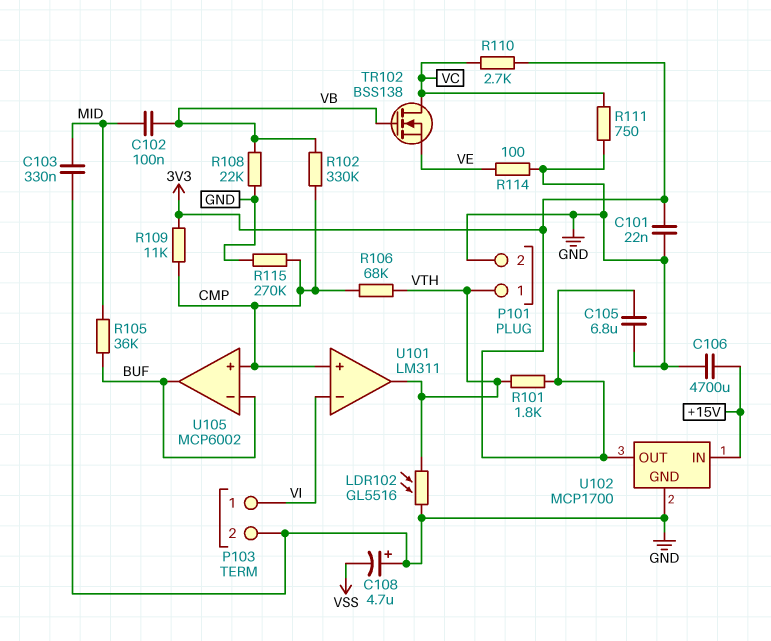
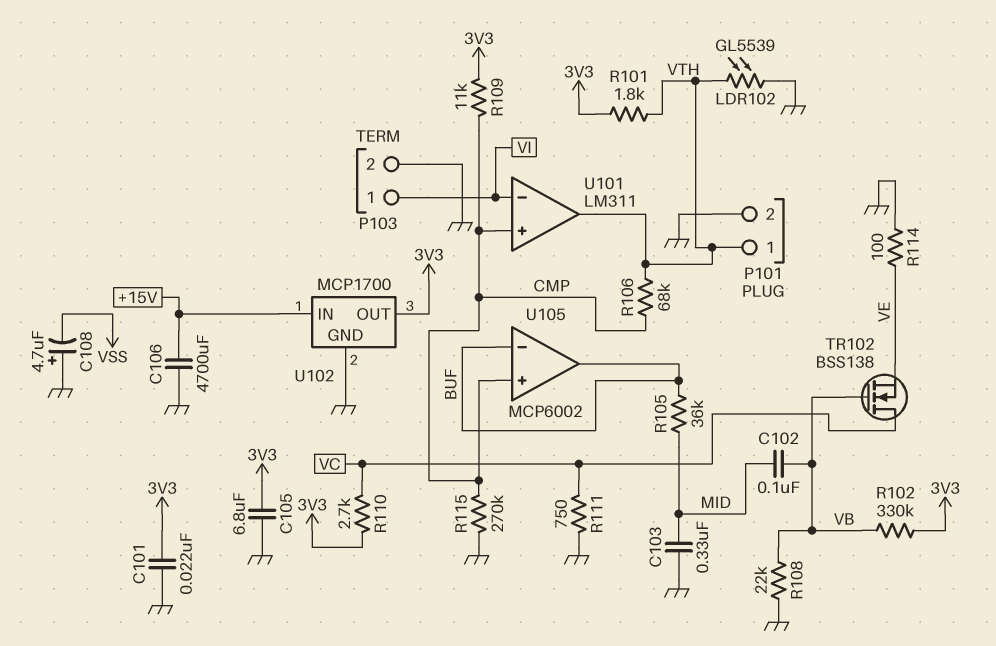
LDR102: GL5516 (GND, VTH) -> GL5539 (GND, VTH)
R102: 330k (CMP, VB) -> 330k (3V3, VB)

